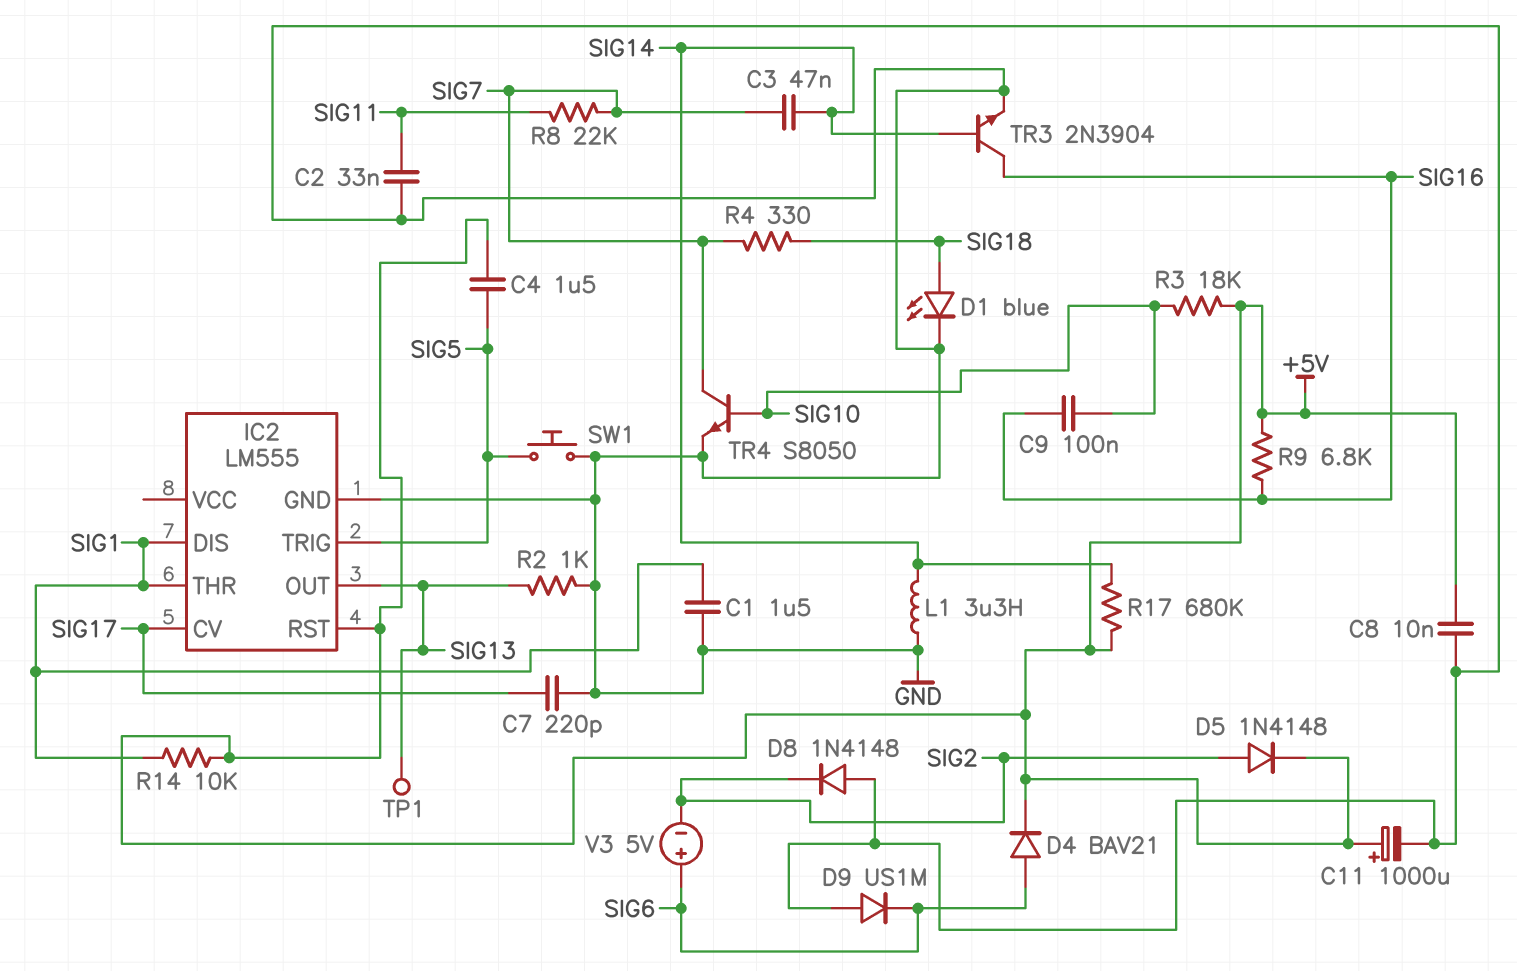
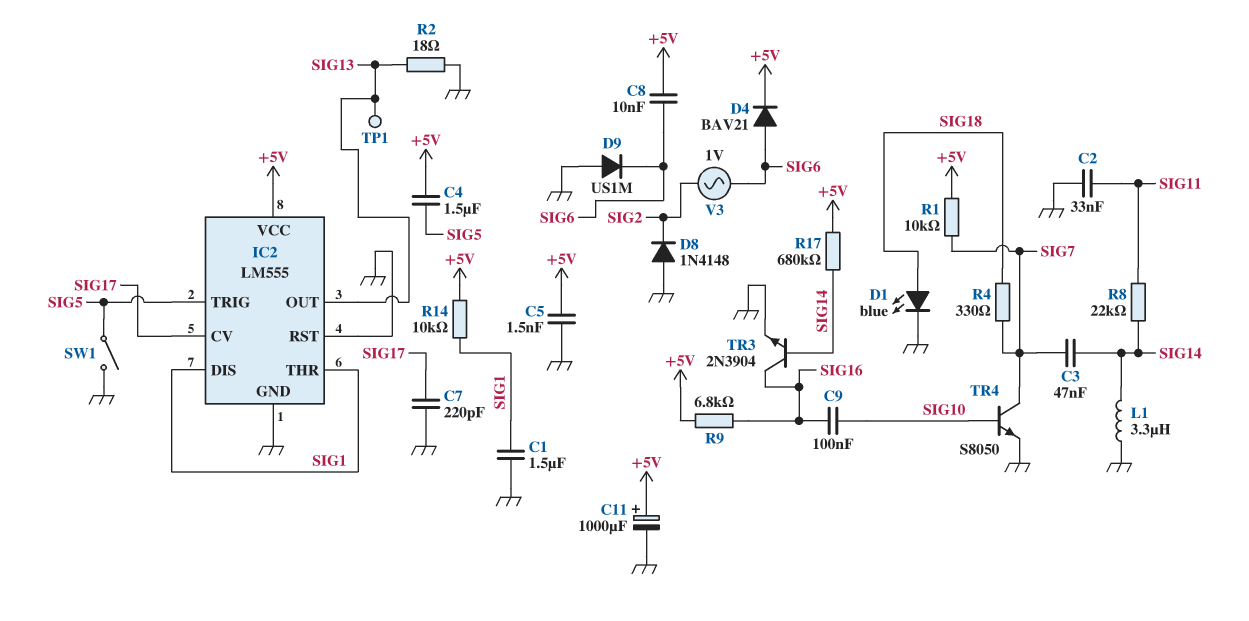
C5: none -> 1.5nF (+5V, GND)
C8: 10nF (+5V, GND) -> 10nF (+5V, SIG6)
D5: diode 1N4148 (A SIG2, K +5V) -> none
IC2 pin RST: +5V -> GND
IC2 pin VCC: none -> +5V
R1: none -> 10k (+5V, SIG7)
R2: 1k (GND, SIG13) -> 18 (GND, SIG13)
R3: 18k (+5V, SIG10) -> none
R8: 22k (SIG7, SIG11) -> 22k (SIG11, SIG14)
SW1: button (GND, SIG5) -> switch (GND, SIG5)
V3: 5V (plus SIG6, minus SIG2) -> AC 1V (SIG2, SIG6)

